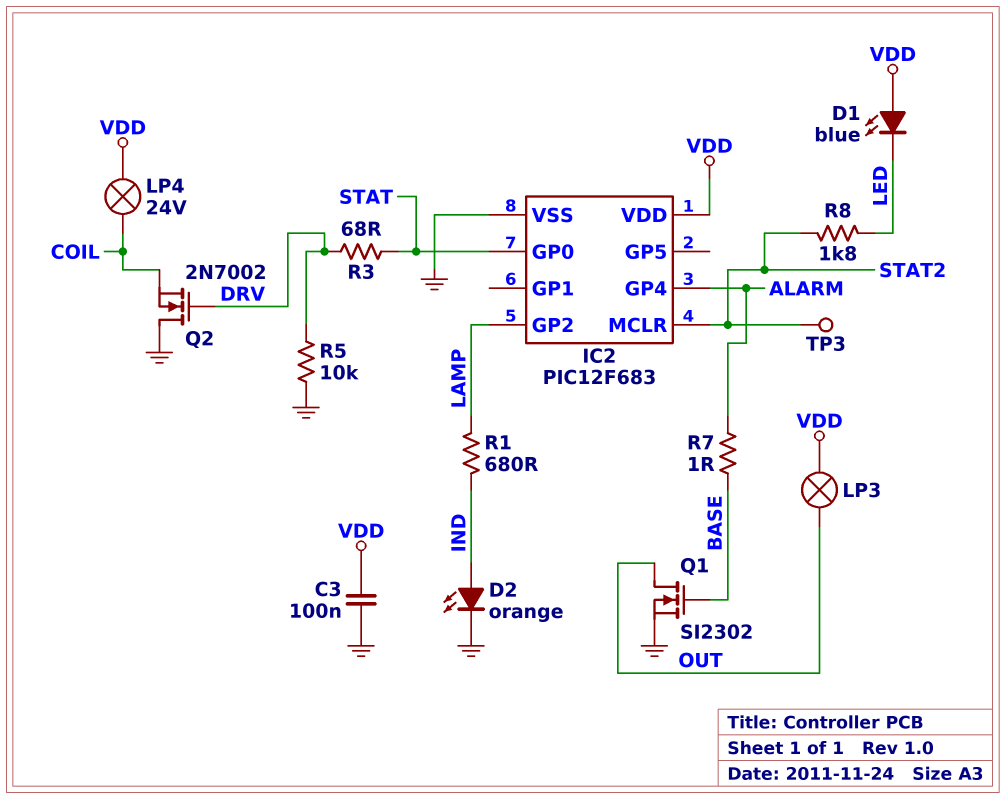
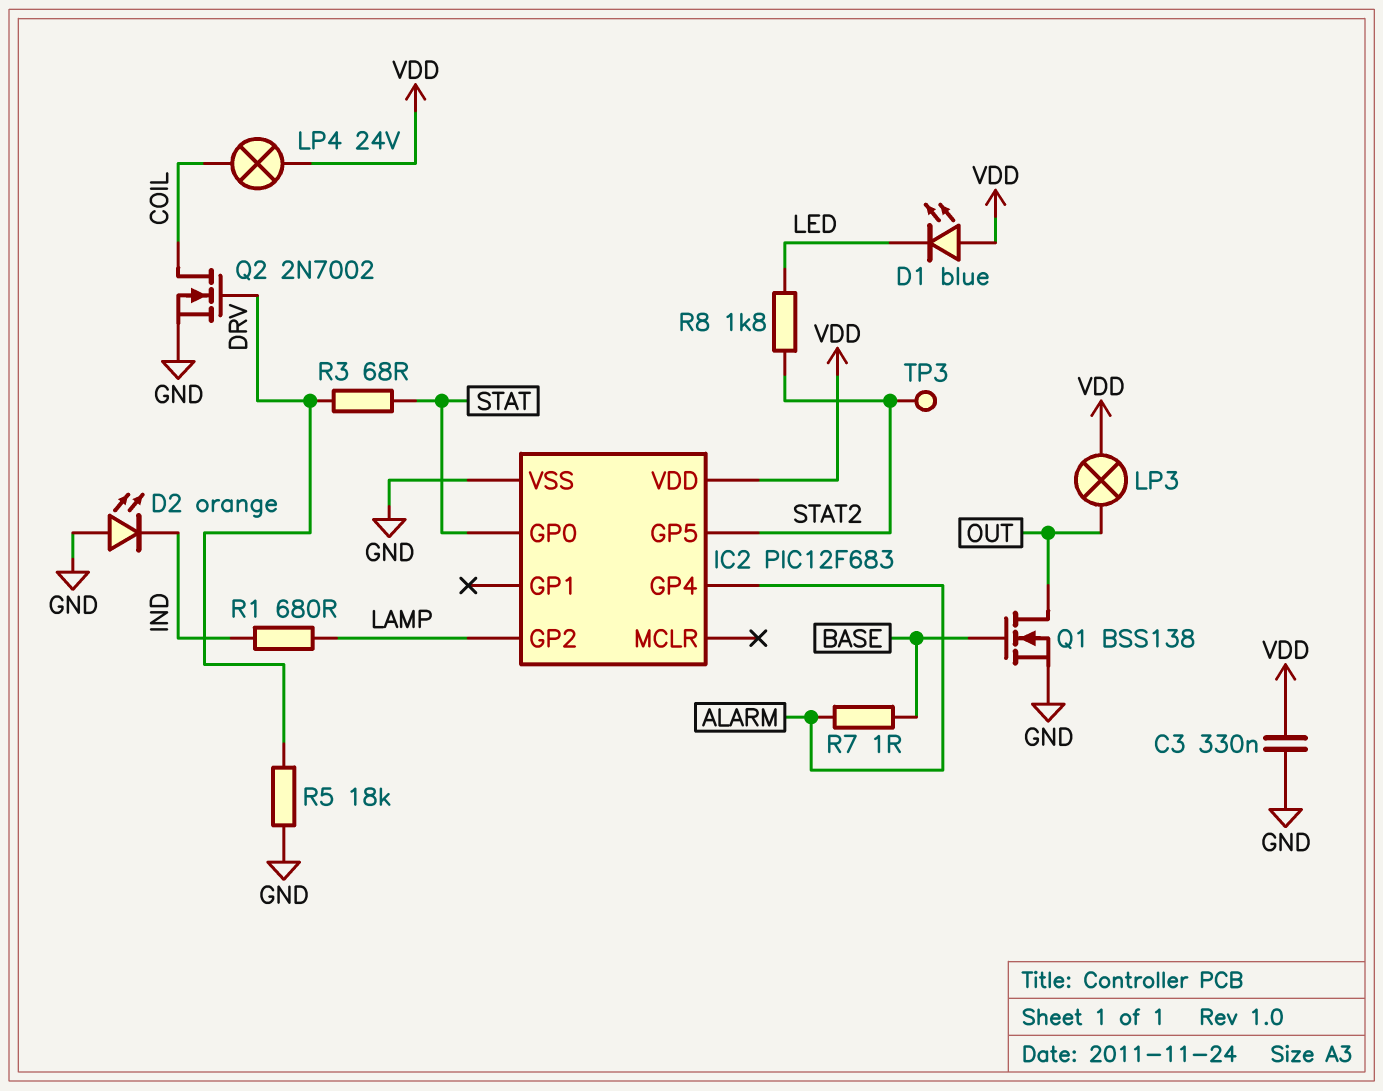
C3: 100nF (GND, VDD) -> 330nF (GND, VDD)
D2: LED orange (A IND, K GND) -> LED orange (A GND, K IND)
IC2 pin GP5: none -> STAT2
IC2 pin MCLR: STAT2 -> none
Q1: NMOS SI2302 (G BASE, D OUT, S GND) -> NMOS BSS138 (G BASE, D OUT, S GND)
Q2: NMOS 2N7002 (G DRV, D GND, S COIL) -> NMOS 2N7002 (G DRV, D COIL, S GND)
R5: 10k (DRV, GND) -> 18k (DRV, GND)

